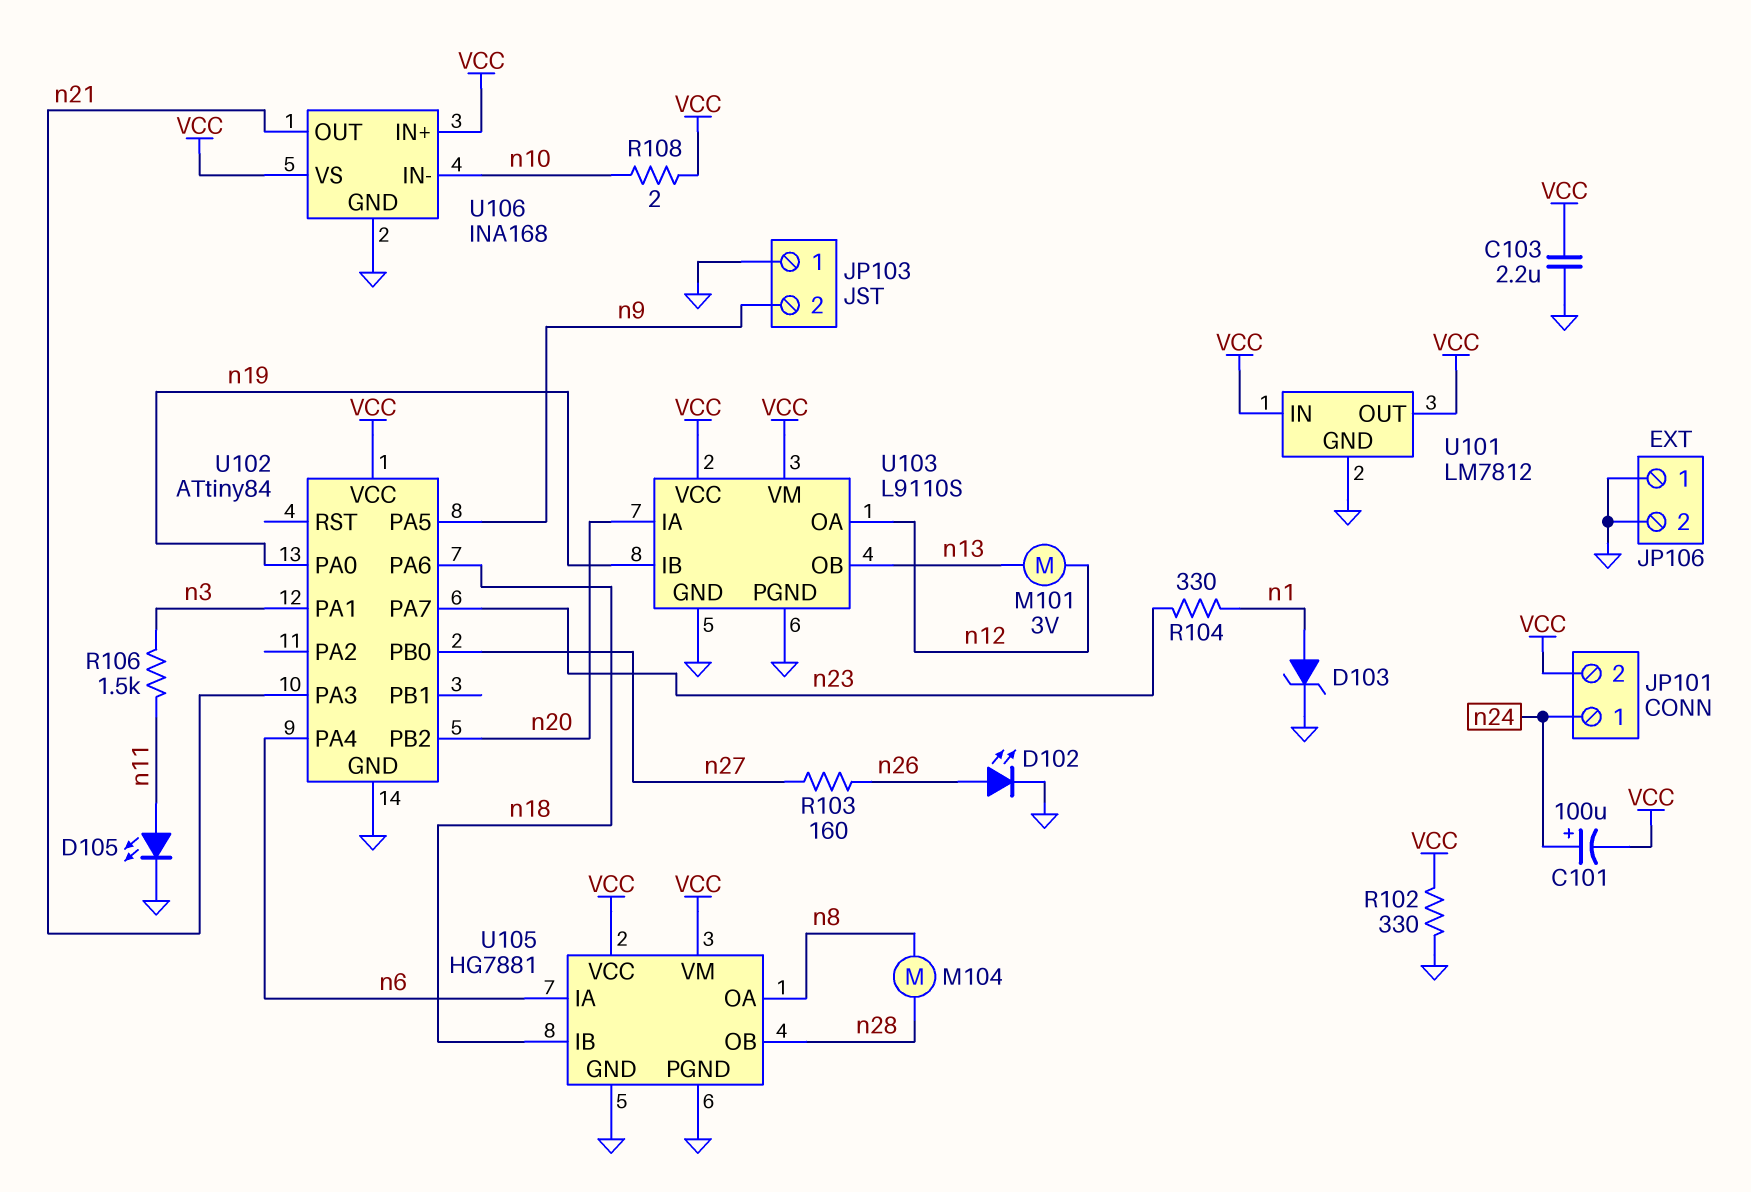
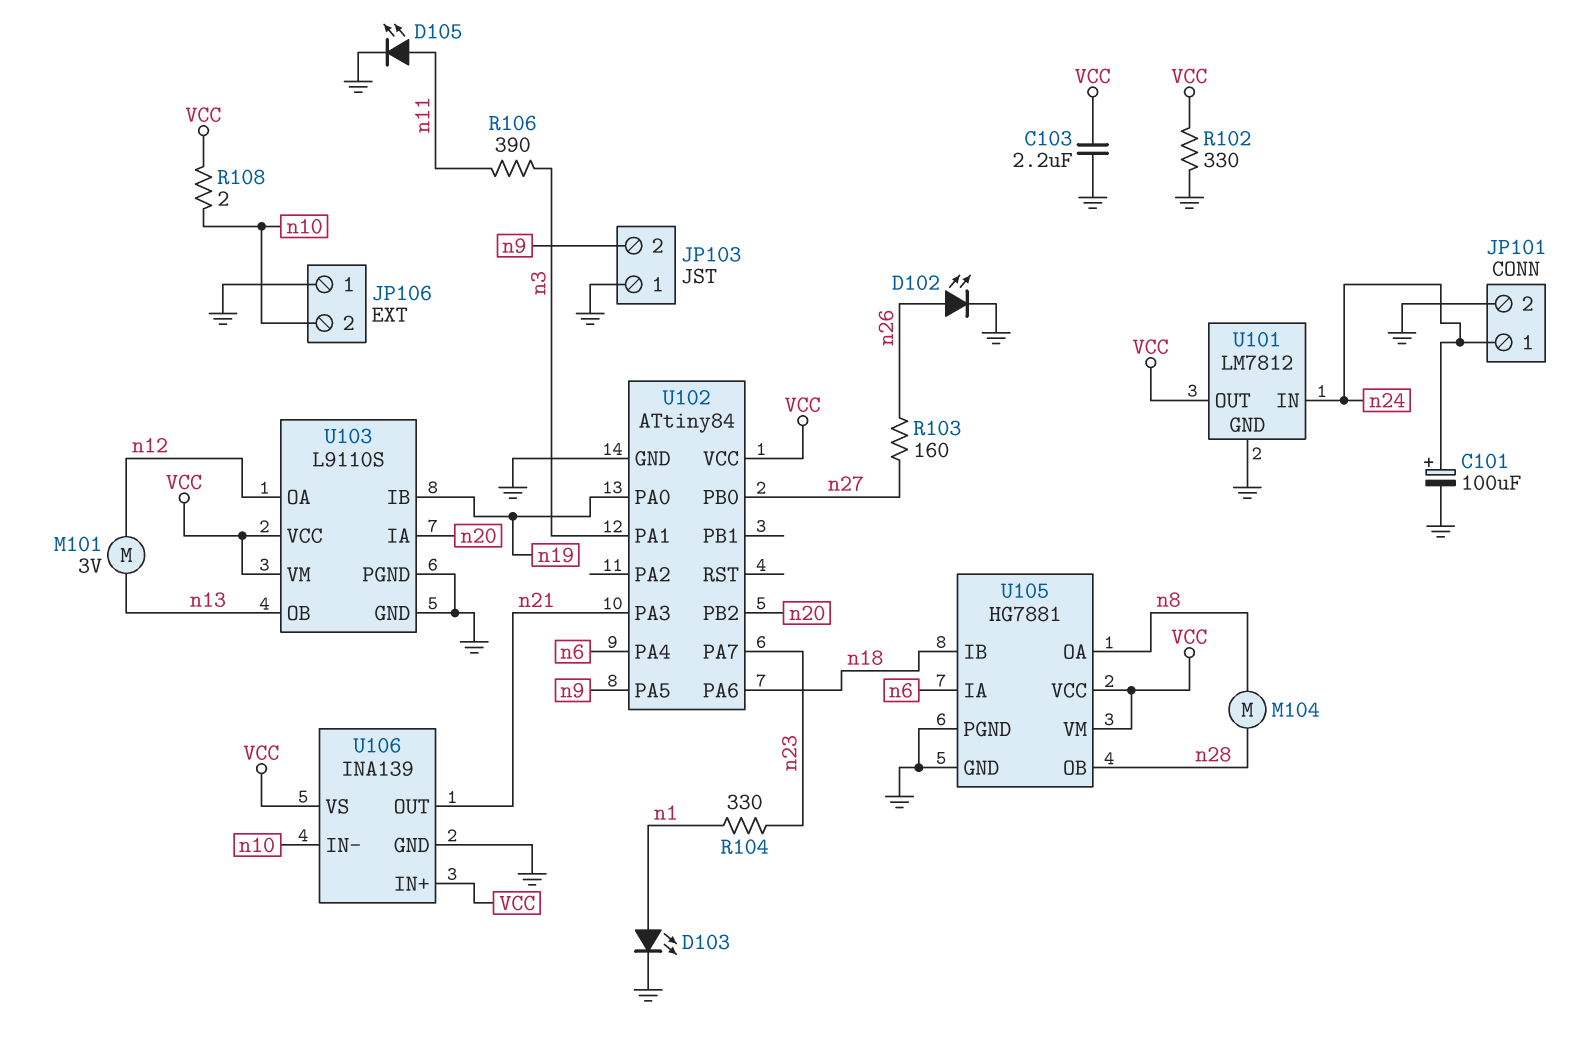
C101: 100uF (plus n24, minus VCC) -> 100uF (plus n24, minus GND)
D103: zener (A n1, K GND) -> LED (A n1, K GND)
JP101 pin 2: VCC -> GND
JP106 pin 2: GND -> n10
R106: 1.5k (n3, n11) -> 390 (n3, n11)
U101 pin IN: VCC -> n24
U106: INA168 -> INA139

